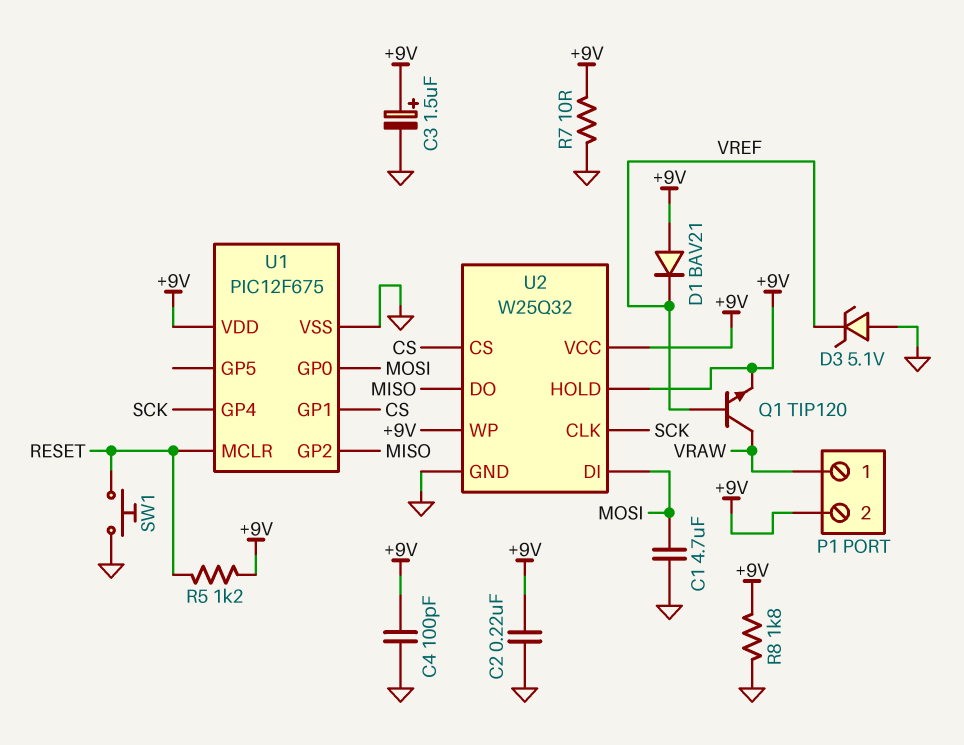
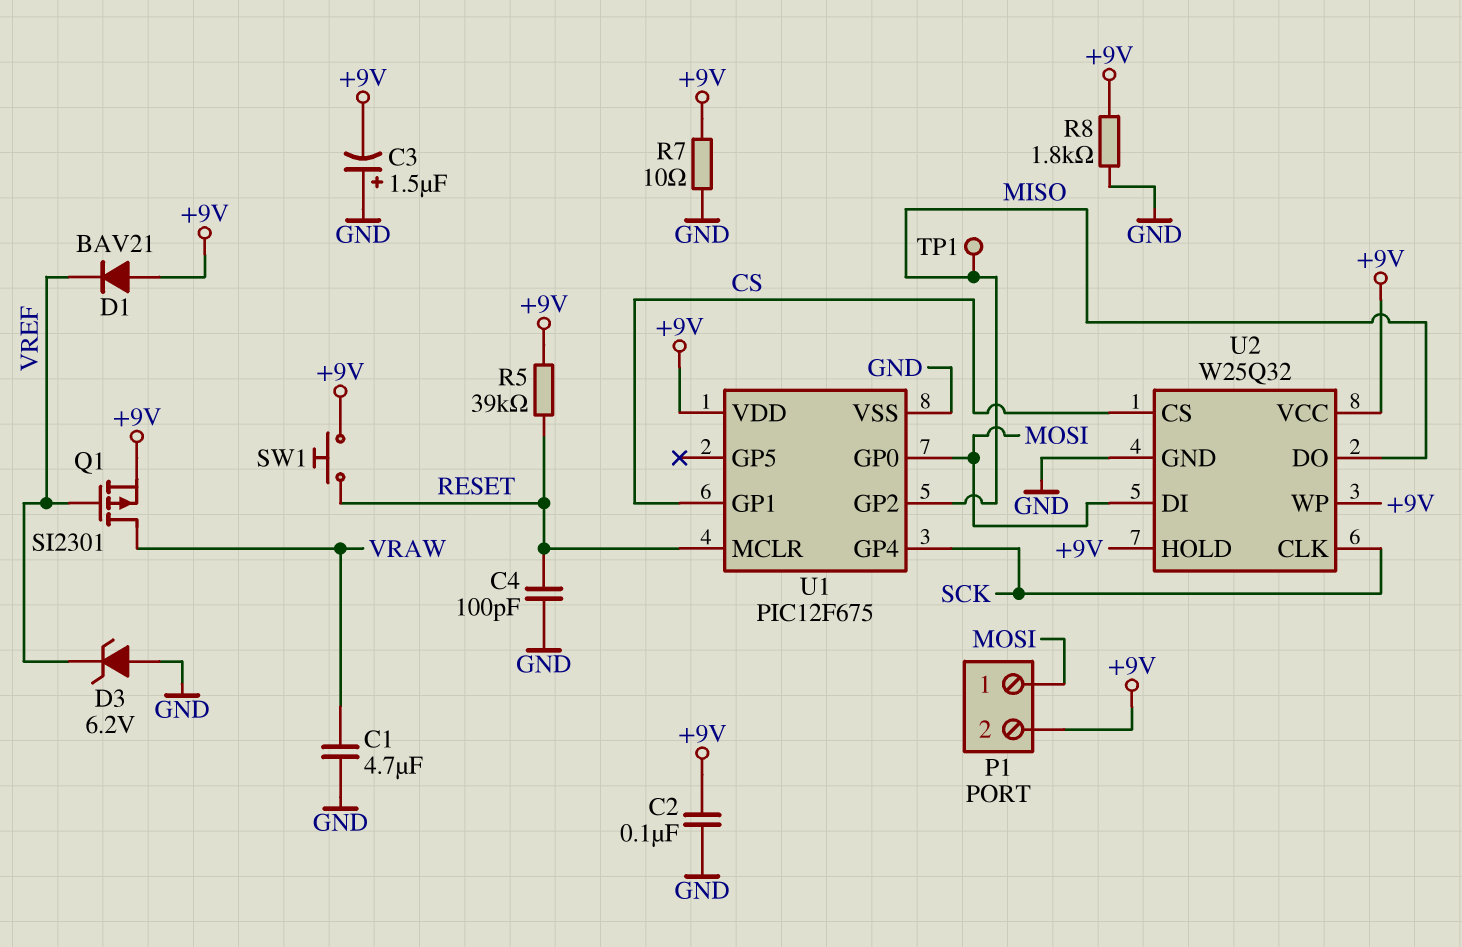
C1: 4.7uF (GND, MOSI) -> 4.7uF (GND, VRAW)
C2: 220nF (+9V, GND) -> 100nF (+9V, GND)
C3: 1.5uF (plus +9V, minus GND) -> 1.5uF (plus GND, minus +9V)
C4: 100pF (+9V, GND) -> 100pF (GND, RESET)
D3: zener 5.1V (A GND, K VREF) -> zener 6.2V (A GND, K VREF)
P1 pin 1: VRAW -> MOSI
Q1: NPN TIP120 (B VREF, C VRAW, E +9V) -> PMOS SI2301 (G VREF, D VRAW, S +9V)
R5: 1.2k (+9V, RESET) -> 39k (+9V, RESET)
SW1: button (GND, RESET) -> button (+9V, RESET)
TP1: none -> test point (MISO)

